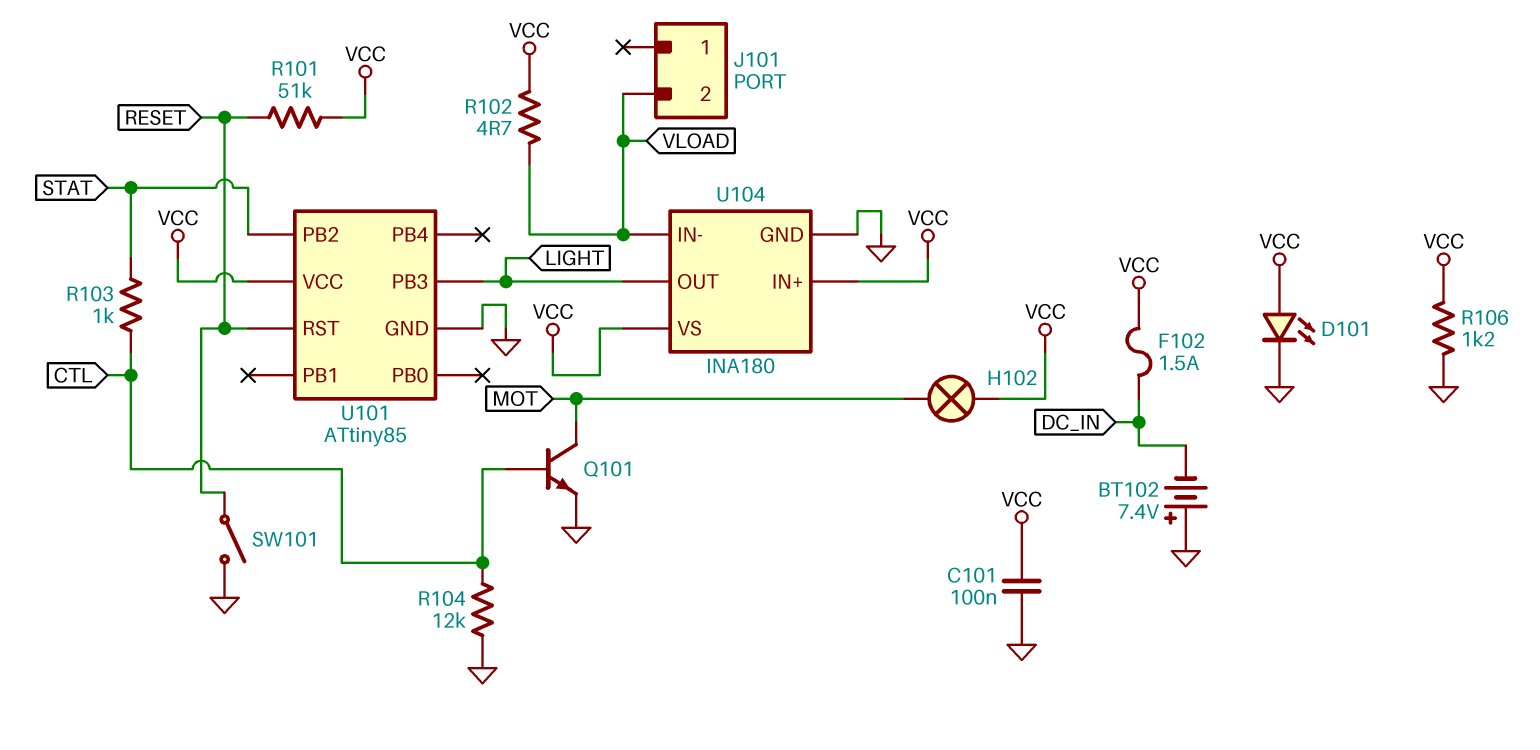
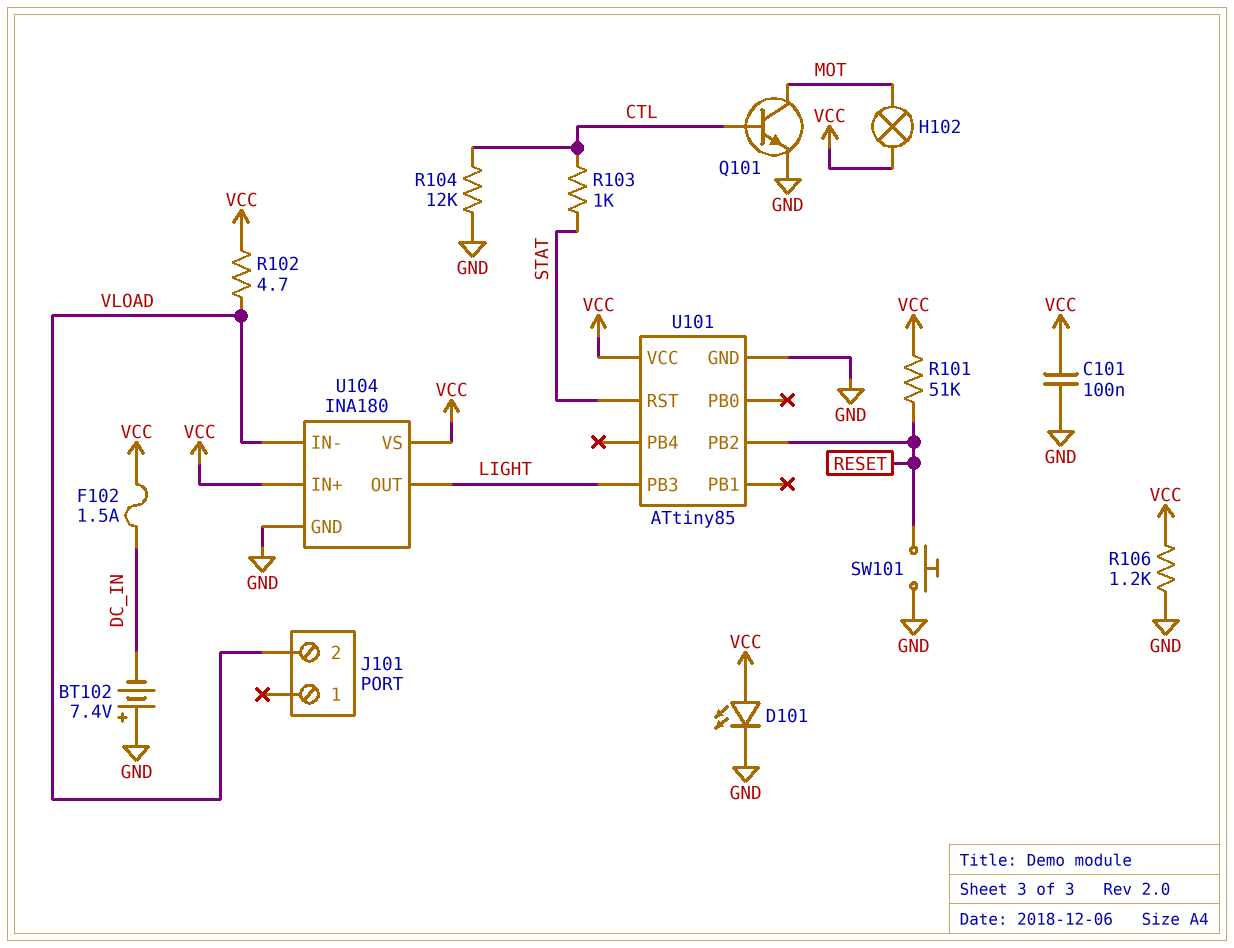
SW101: switch (GND, RESET) -> button (GND, RESET)
U101 pin PB2: STAT -> RESET
U101 pin RST: RESET -> STAT

